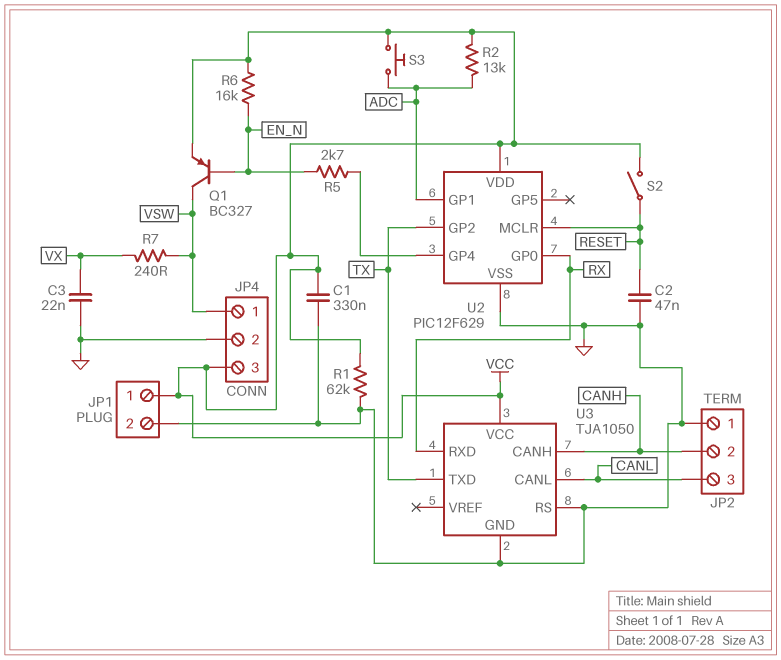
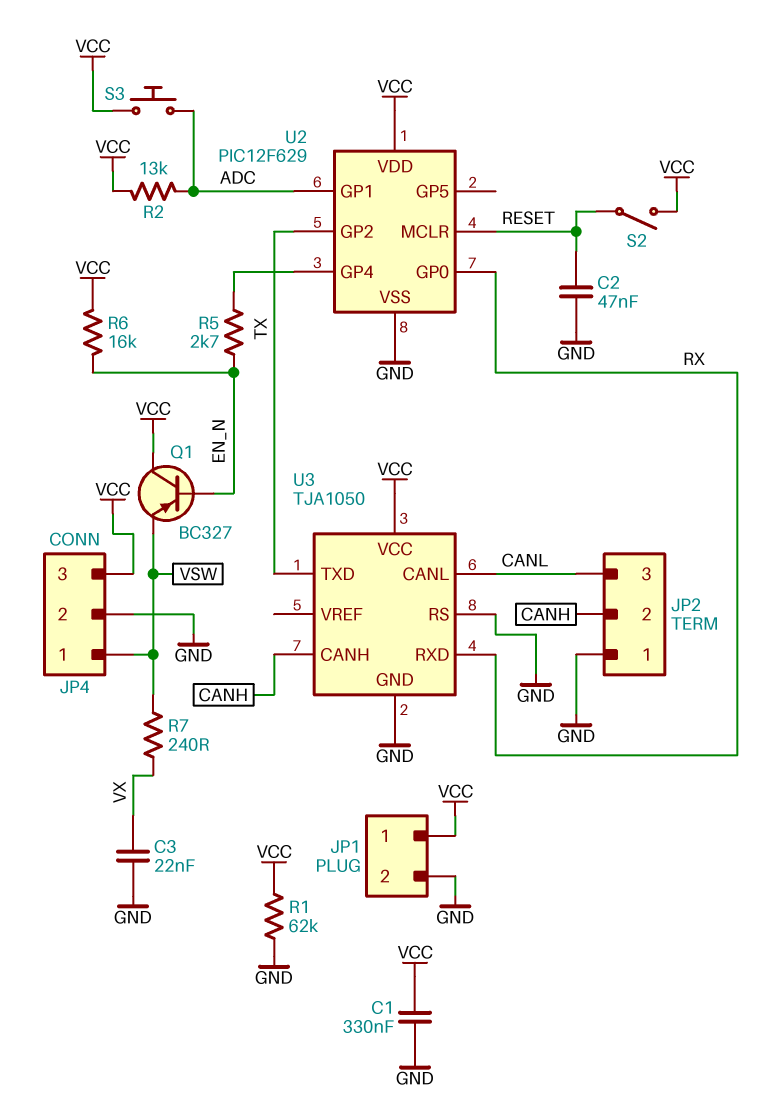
Q1: PNP BC327 (B EN_N, C VSW, E VCC) -> PNP BC327 (B EN_N, C VCC, E VSW)

